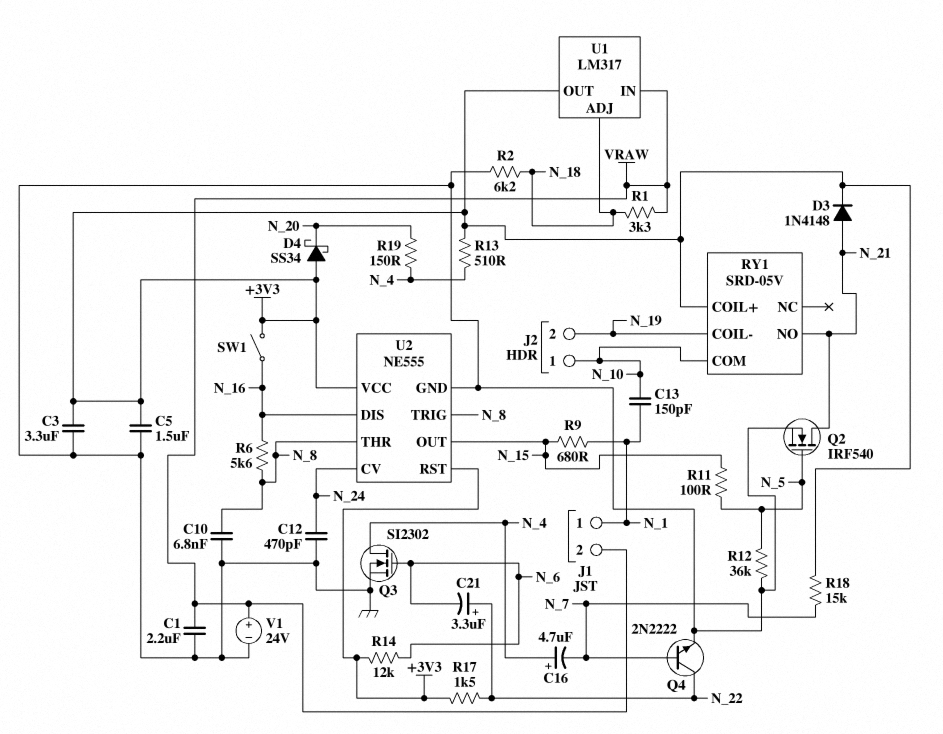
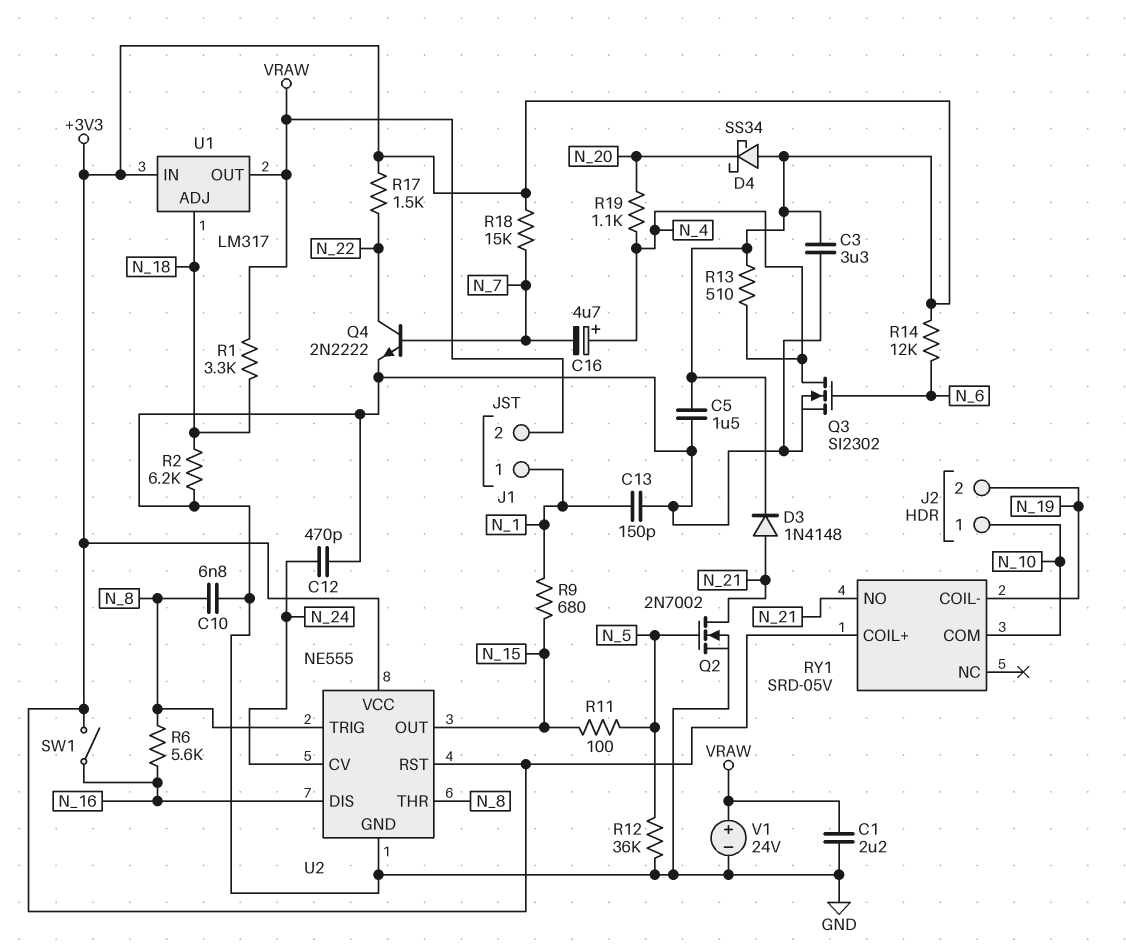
C13: 150pF (N_1, N_10) -> 150pF (GND, N_1)
C21: 3.3uF (plus N_22, minus N_6) -> none
Q2: NMOS IRF540 (G N_5, D N_21, S GND) -> NMOS 2N7002 (G N_5, D N_21, S GND)
R19: 150 (N_4, N_20) -> 1.1k (N_4, N_20)
U1 pin IN: VRAW -> +3V3
U1 pin OUT: +3V3 -> VRAW

